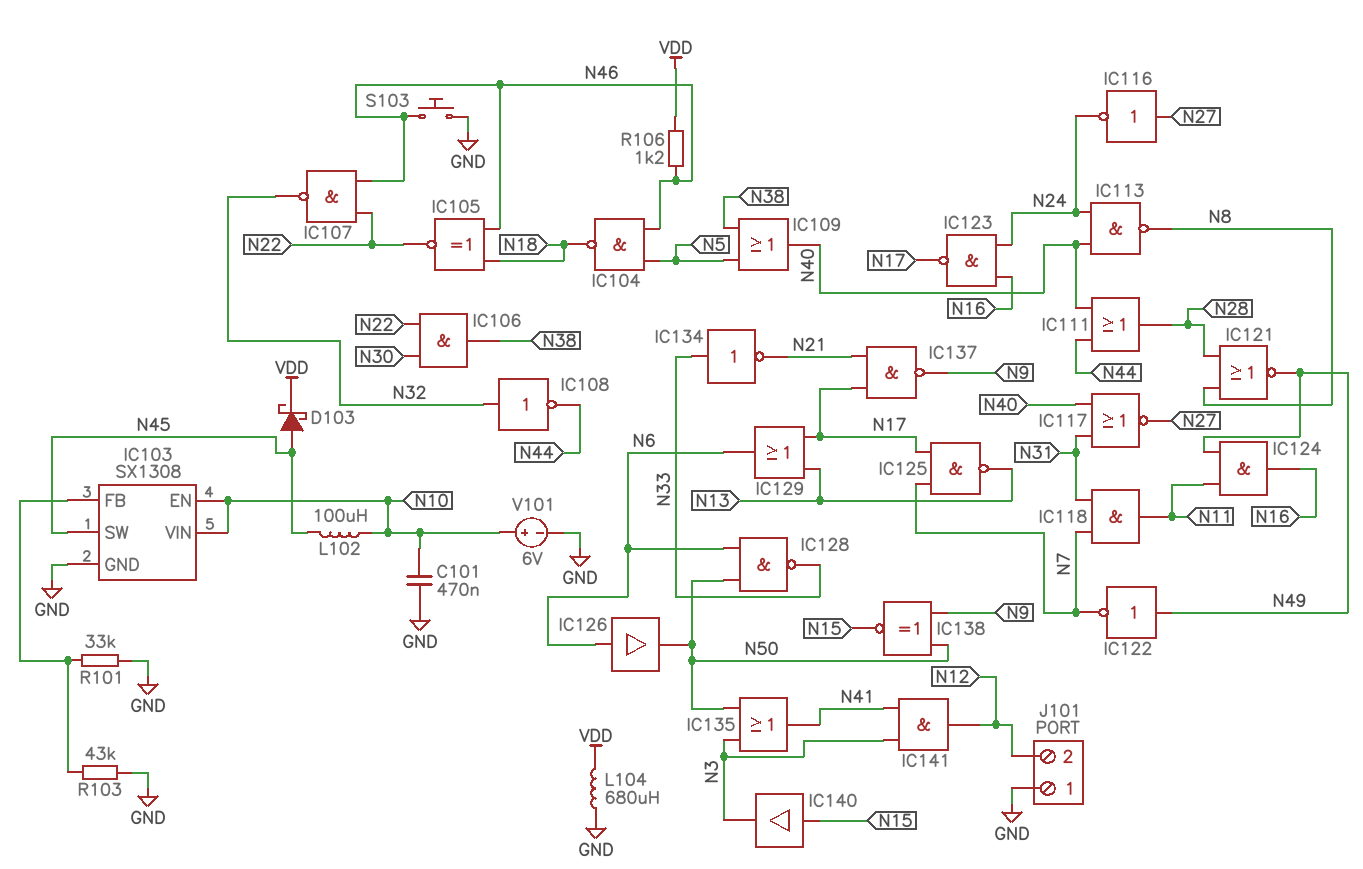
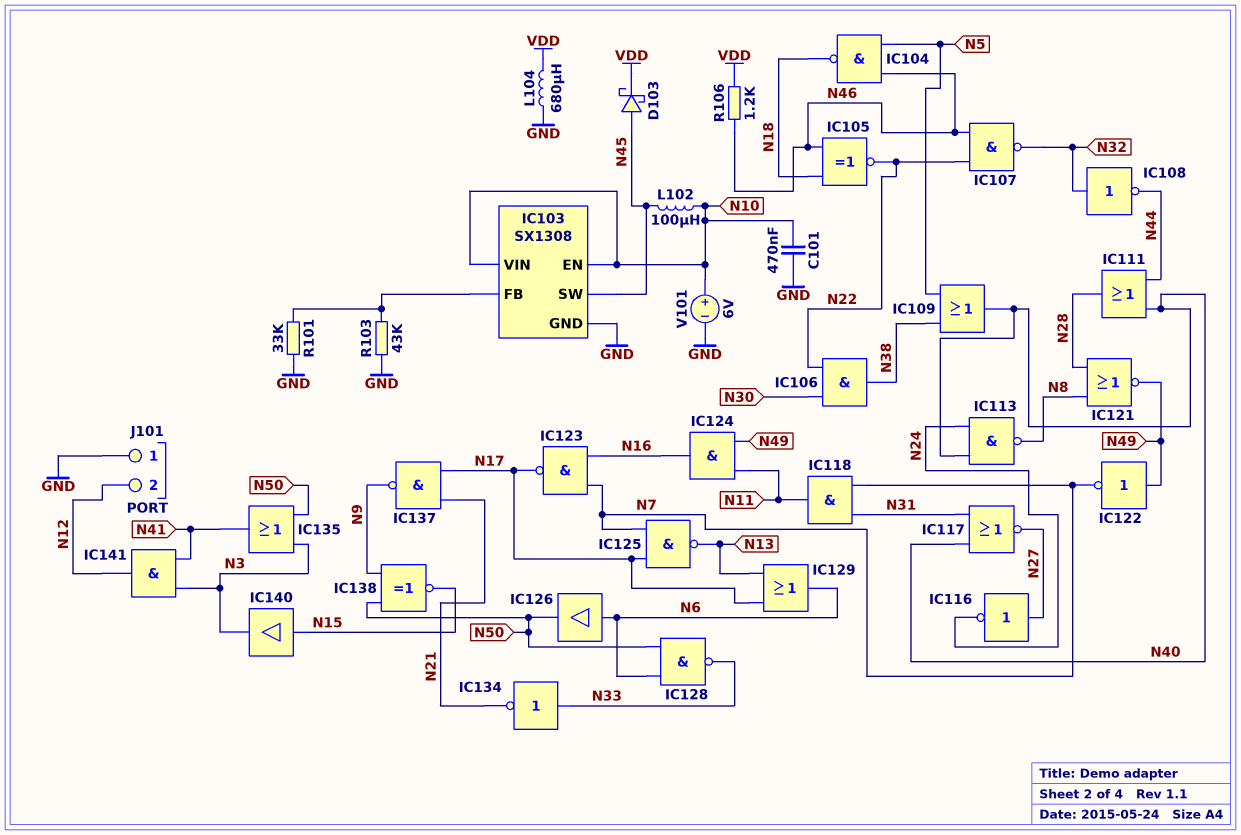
IC123: NAND (in N16, in N24, out N17) -> NAND (in N7, in N16, out N17)
S103: button (GND, N46) -> none

